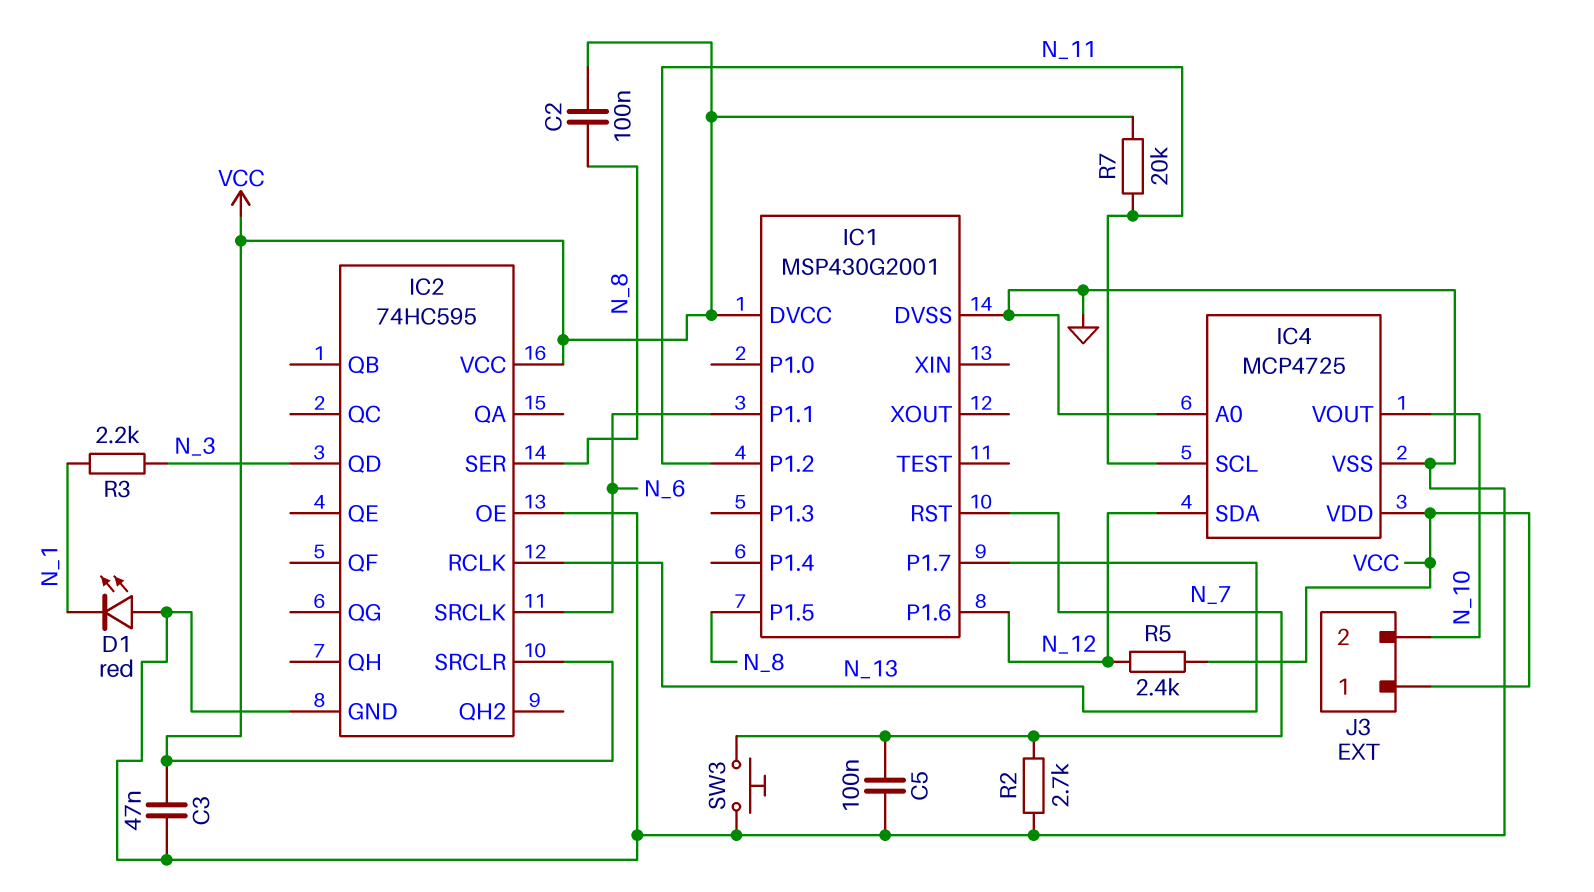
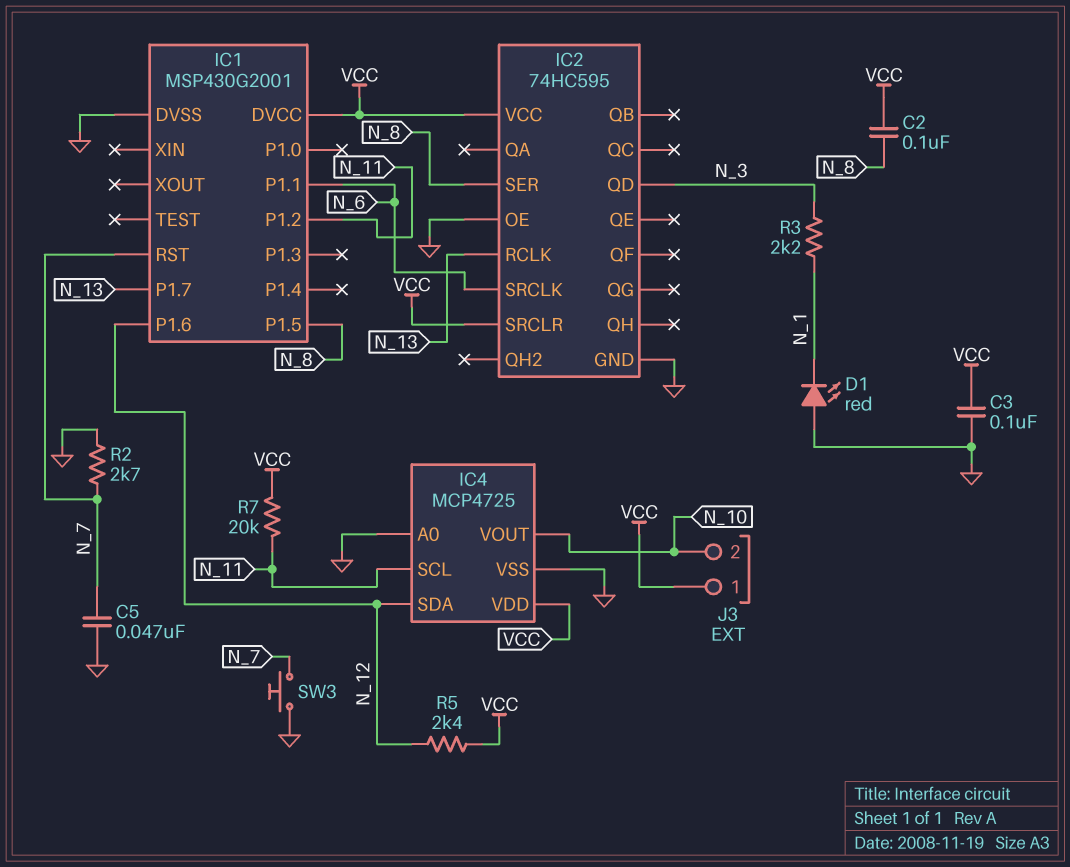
C3: 47nF (GND, VCC) -> 100nF (GND, VCC)
C5: 100nF (GND, N_7) -> 47nF (GND, N_7)

